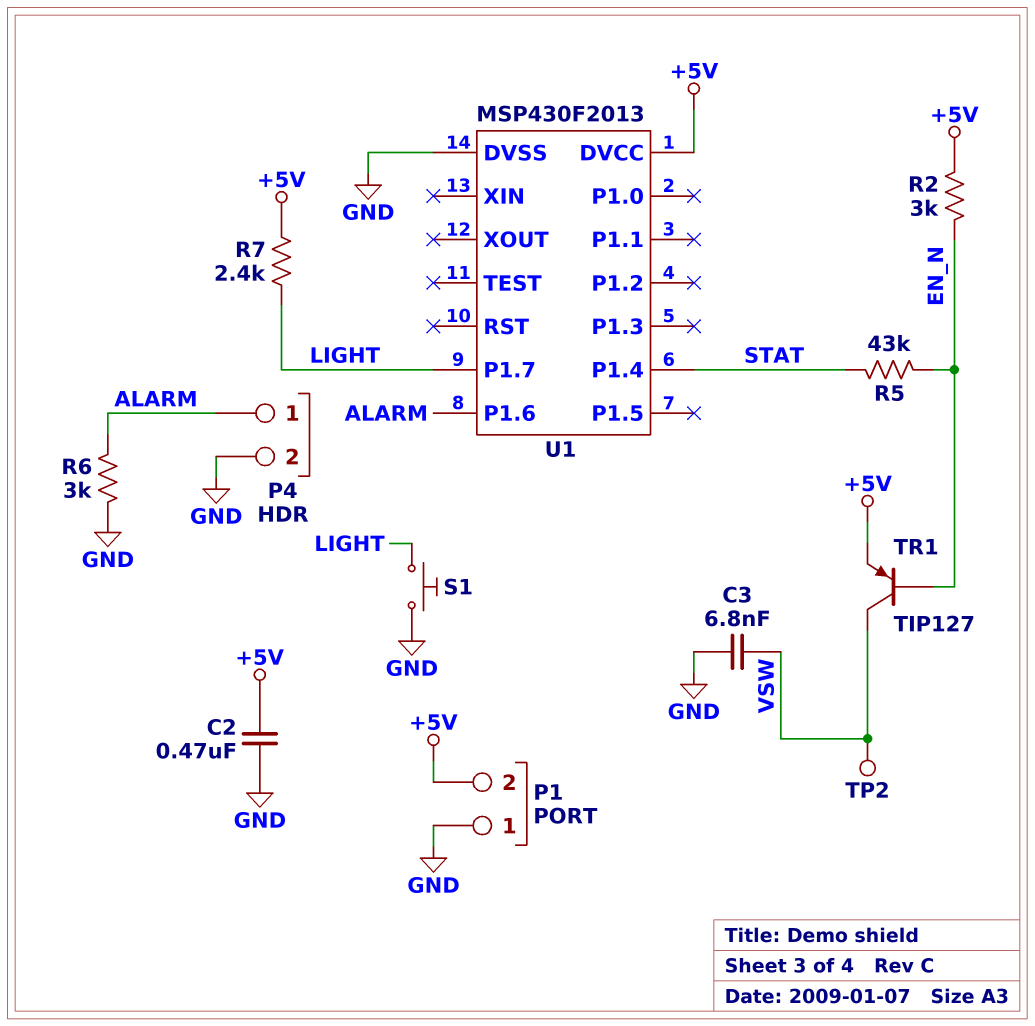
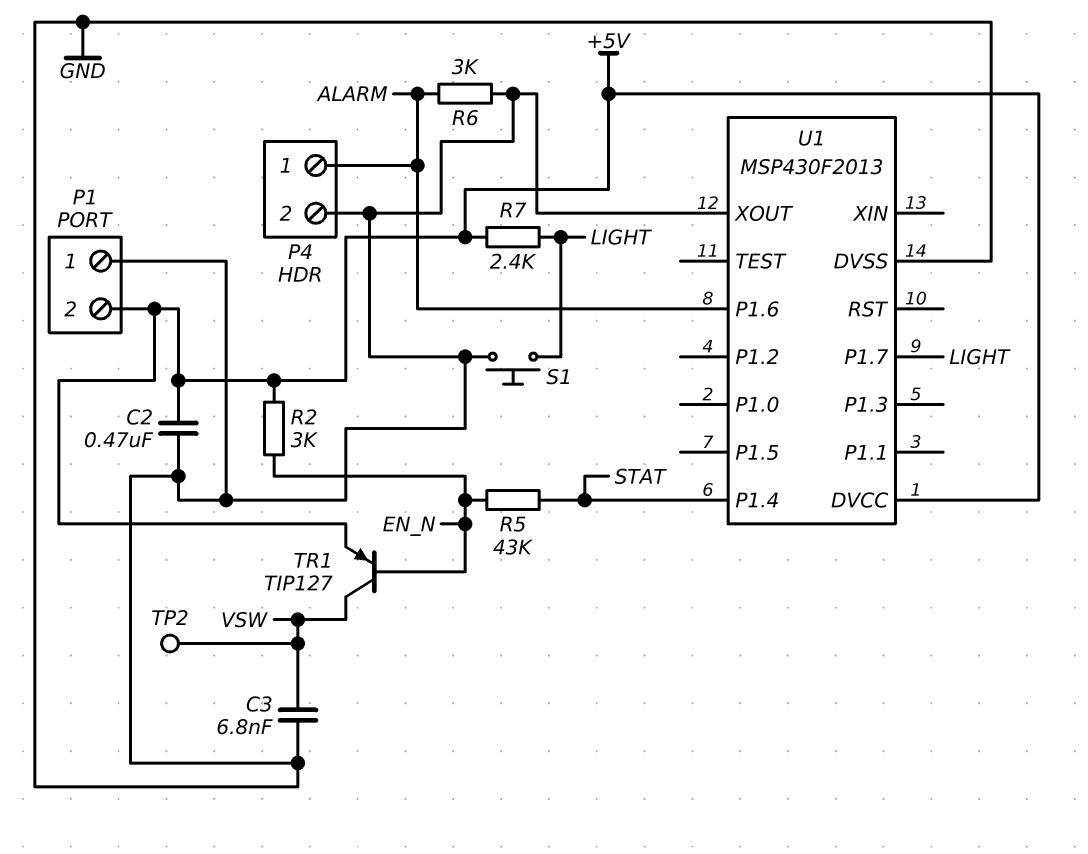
U1 pin XOUT: none -> GND

